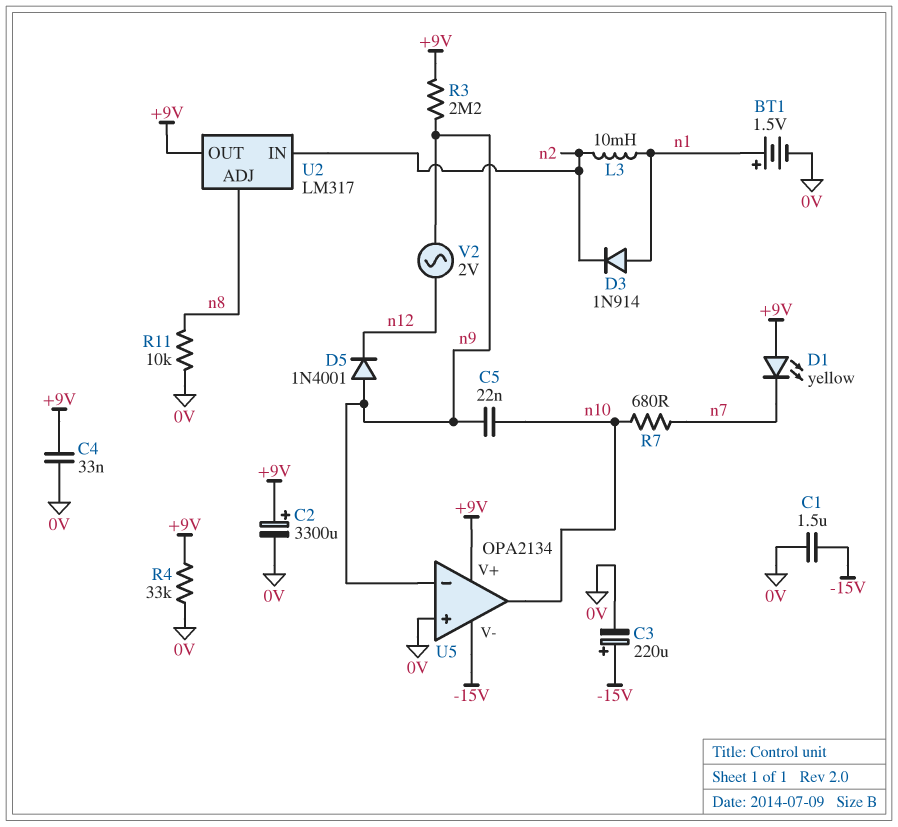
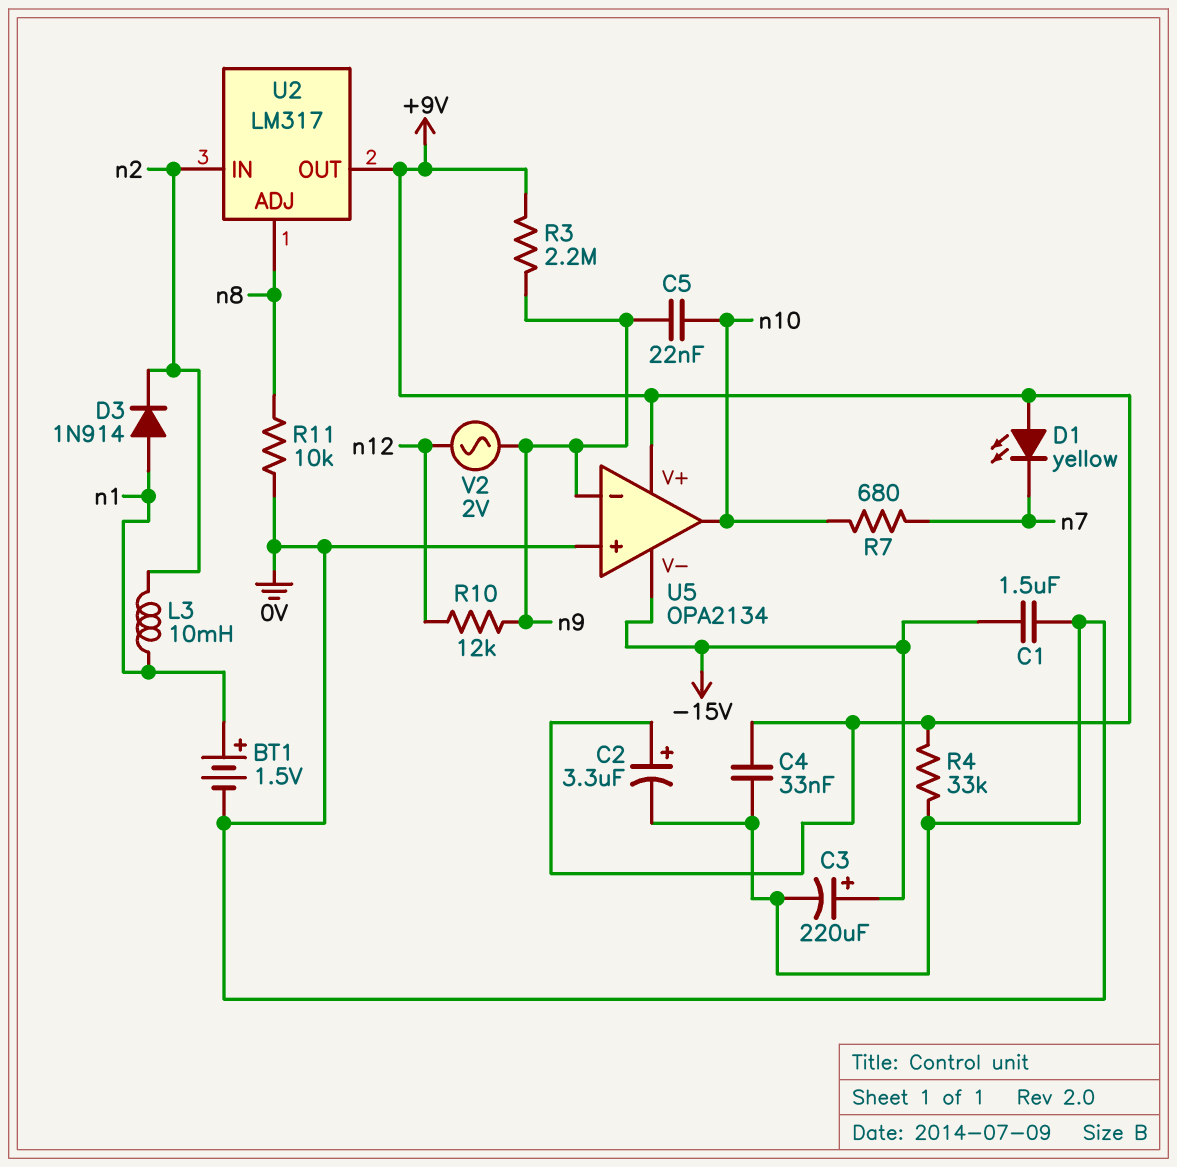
C2: 3300uF (plus +9V, minus 0V) -> 3.3uF (plus +9V, minus 0V)
D5: diode 1N4001 (A n9, K n12) -> none
R10: none -> 12k (n9, n12)

